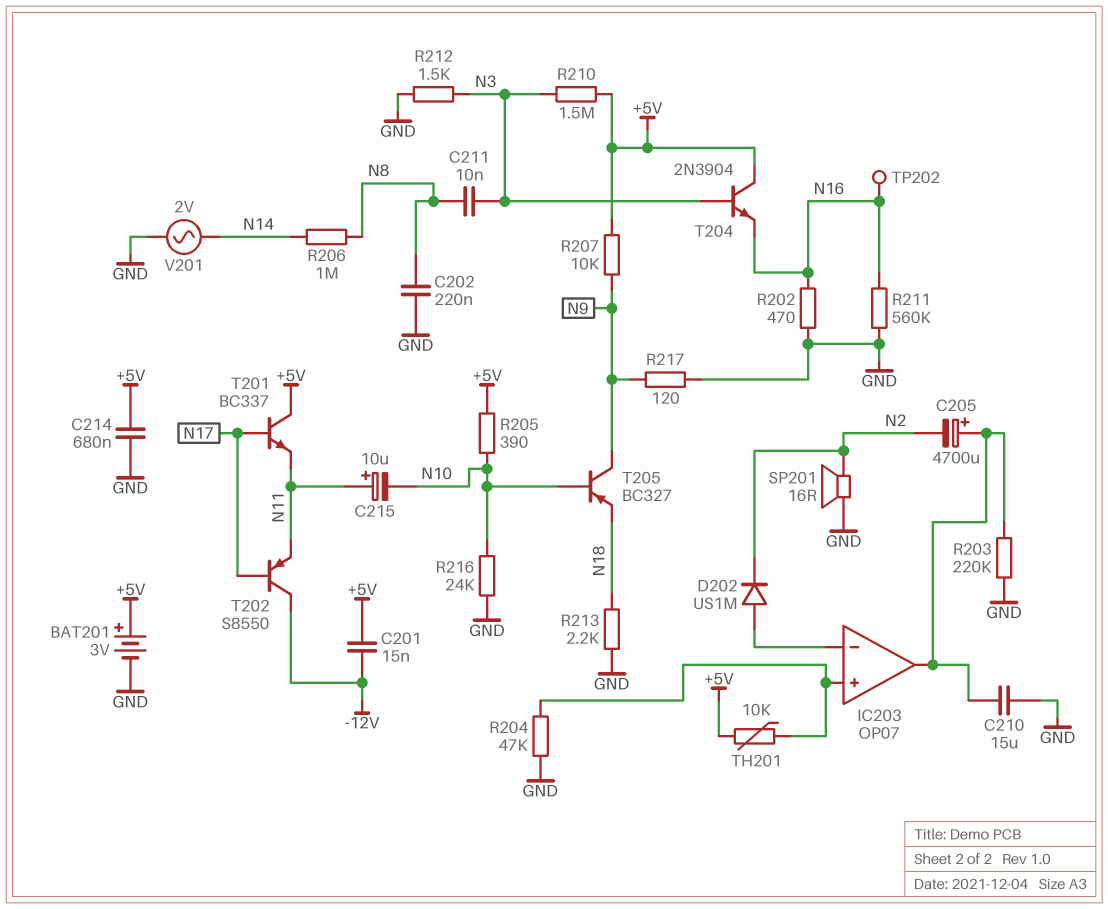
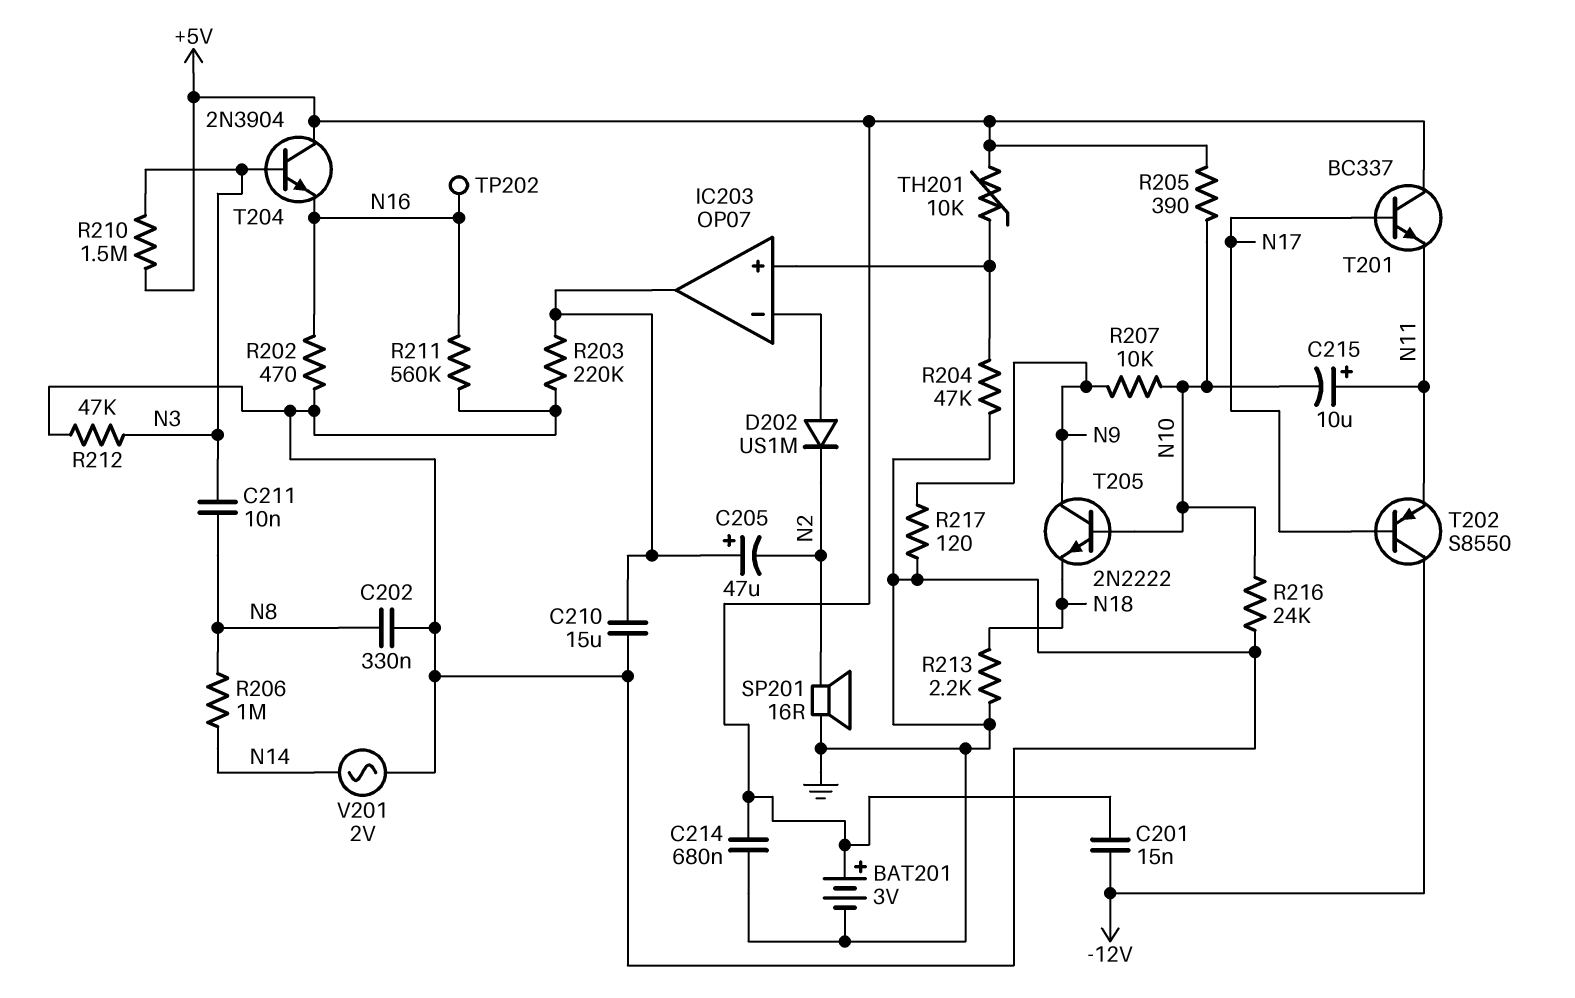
C202: 220nF (GND, N8) -> 330nF (GND, N8)
C205: 4700uF (plus IC203/out, minus N2) -> 47uF (plus IC203/out, minus N2)
R207: 10k (+5V, N9) -> 10k (N9, N10)
R212: 1.5k (GND, N3) -> 47k (GND, N3)
T205: PNP BC327 (B N10, C N9, E N18) -> NPN 2N2222 (B N10, C N9, E N18)

